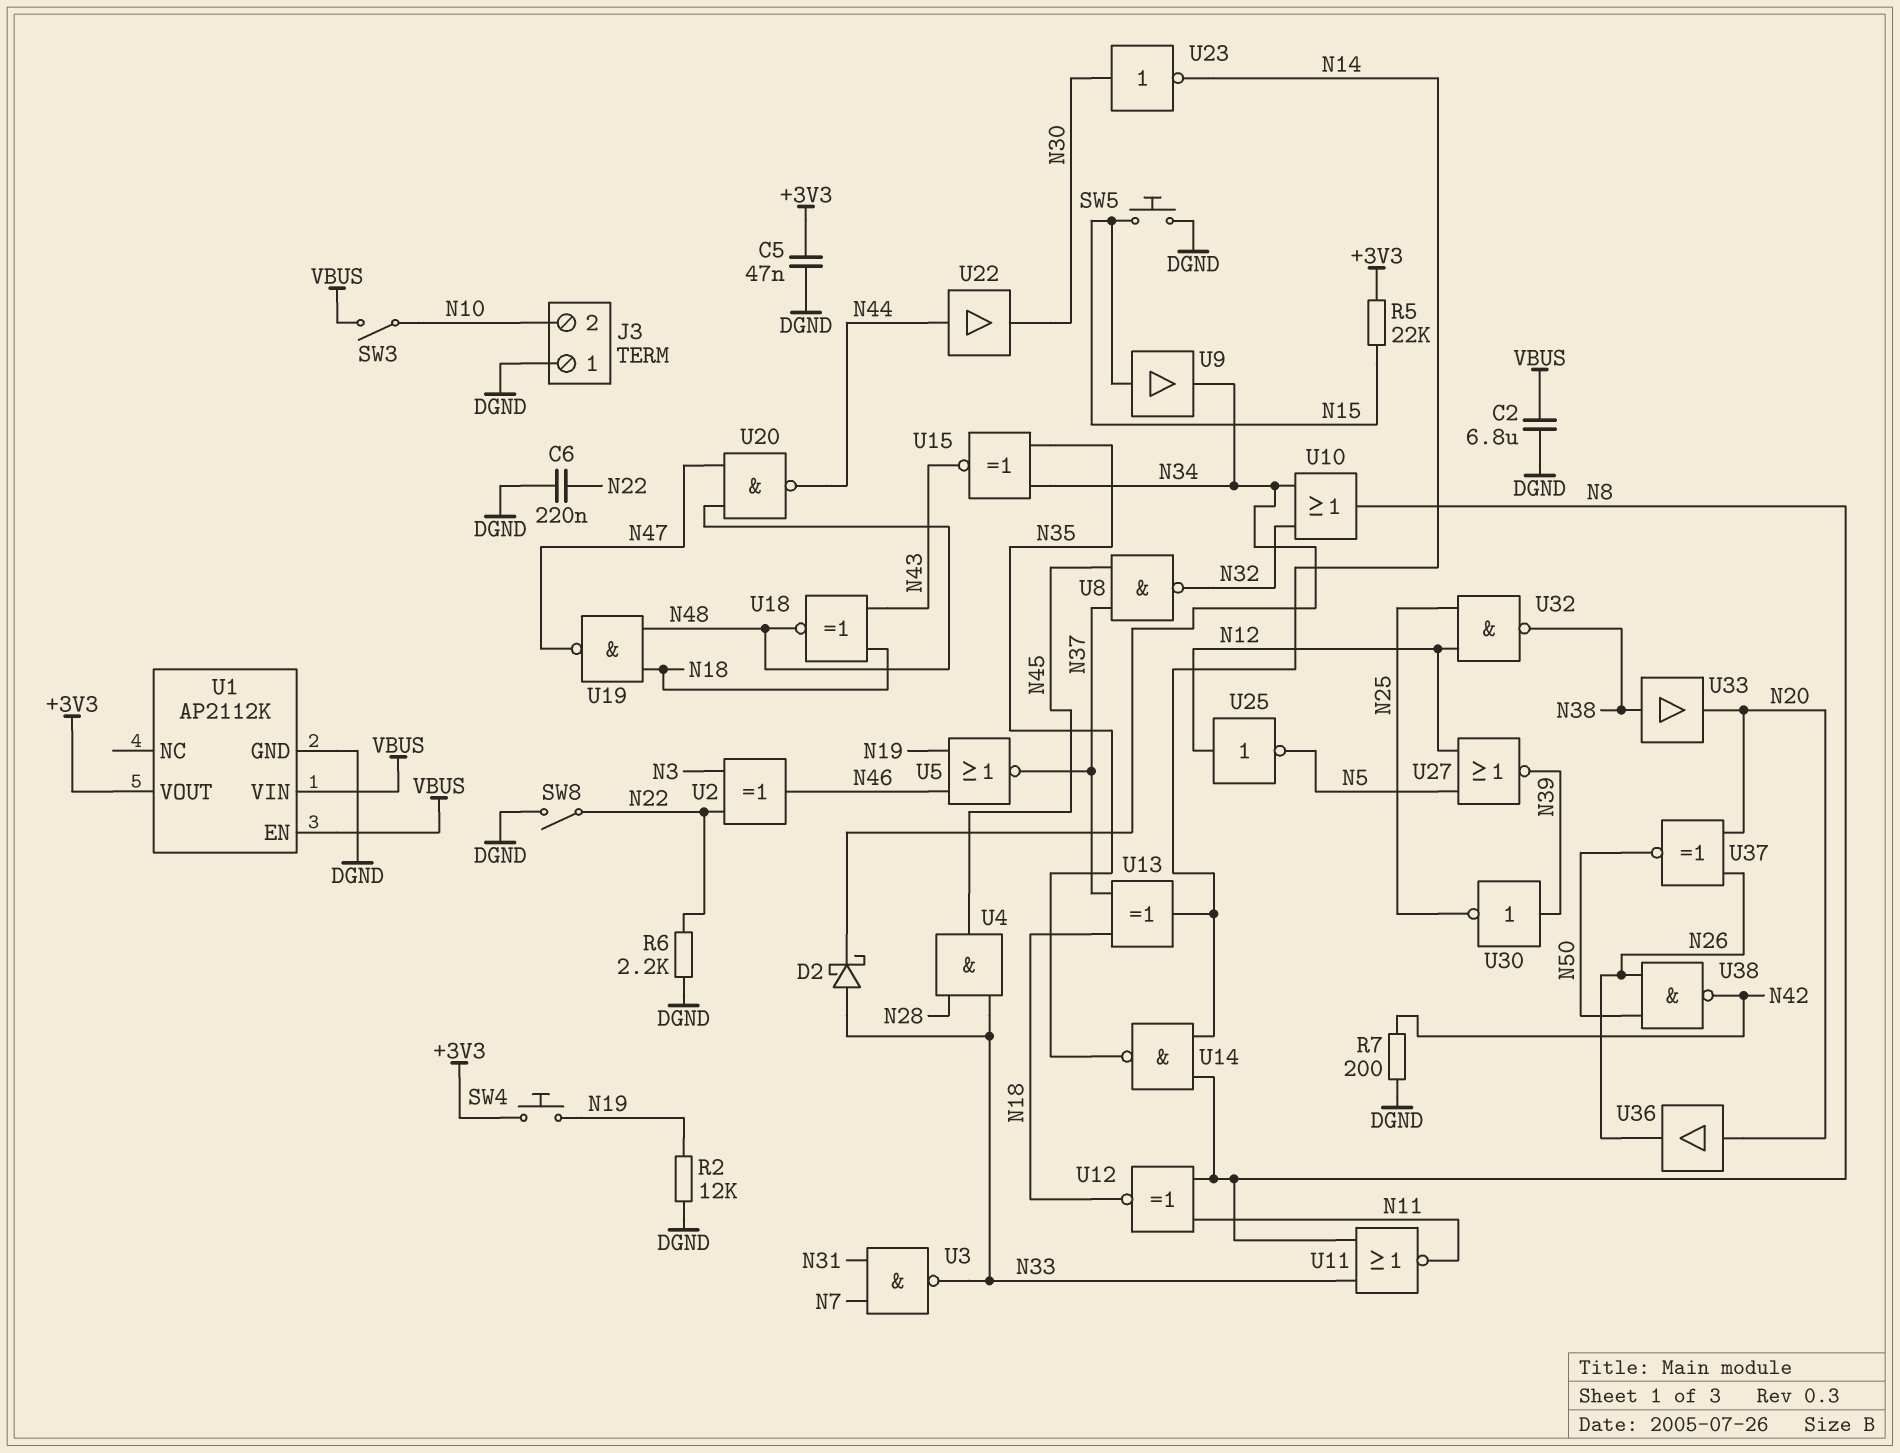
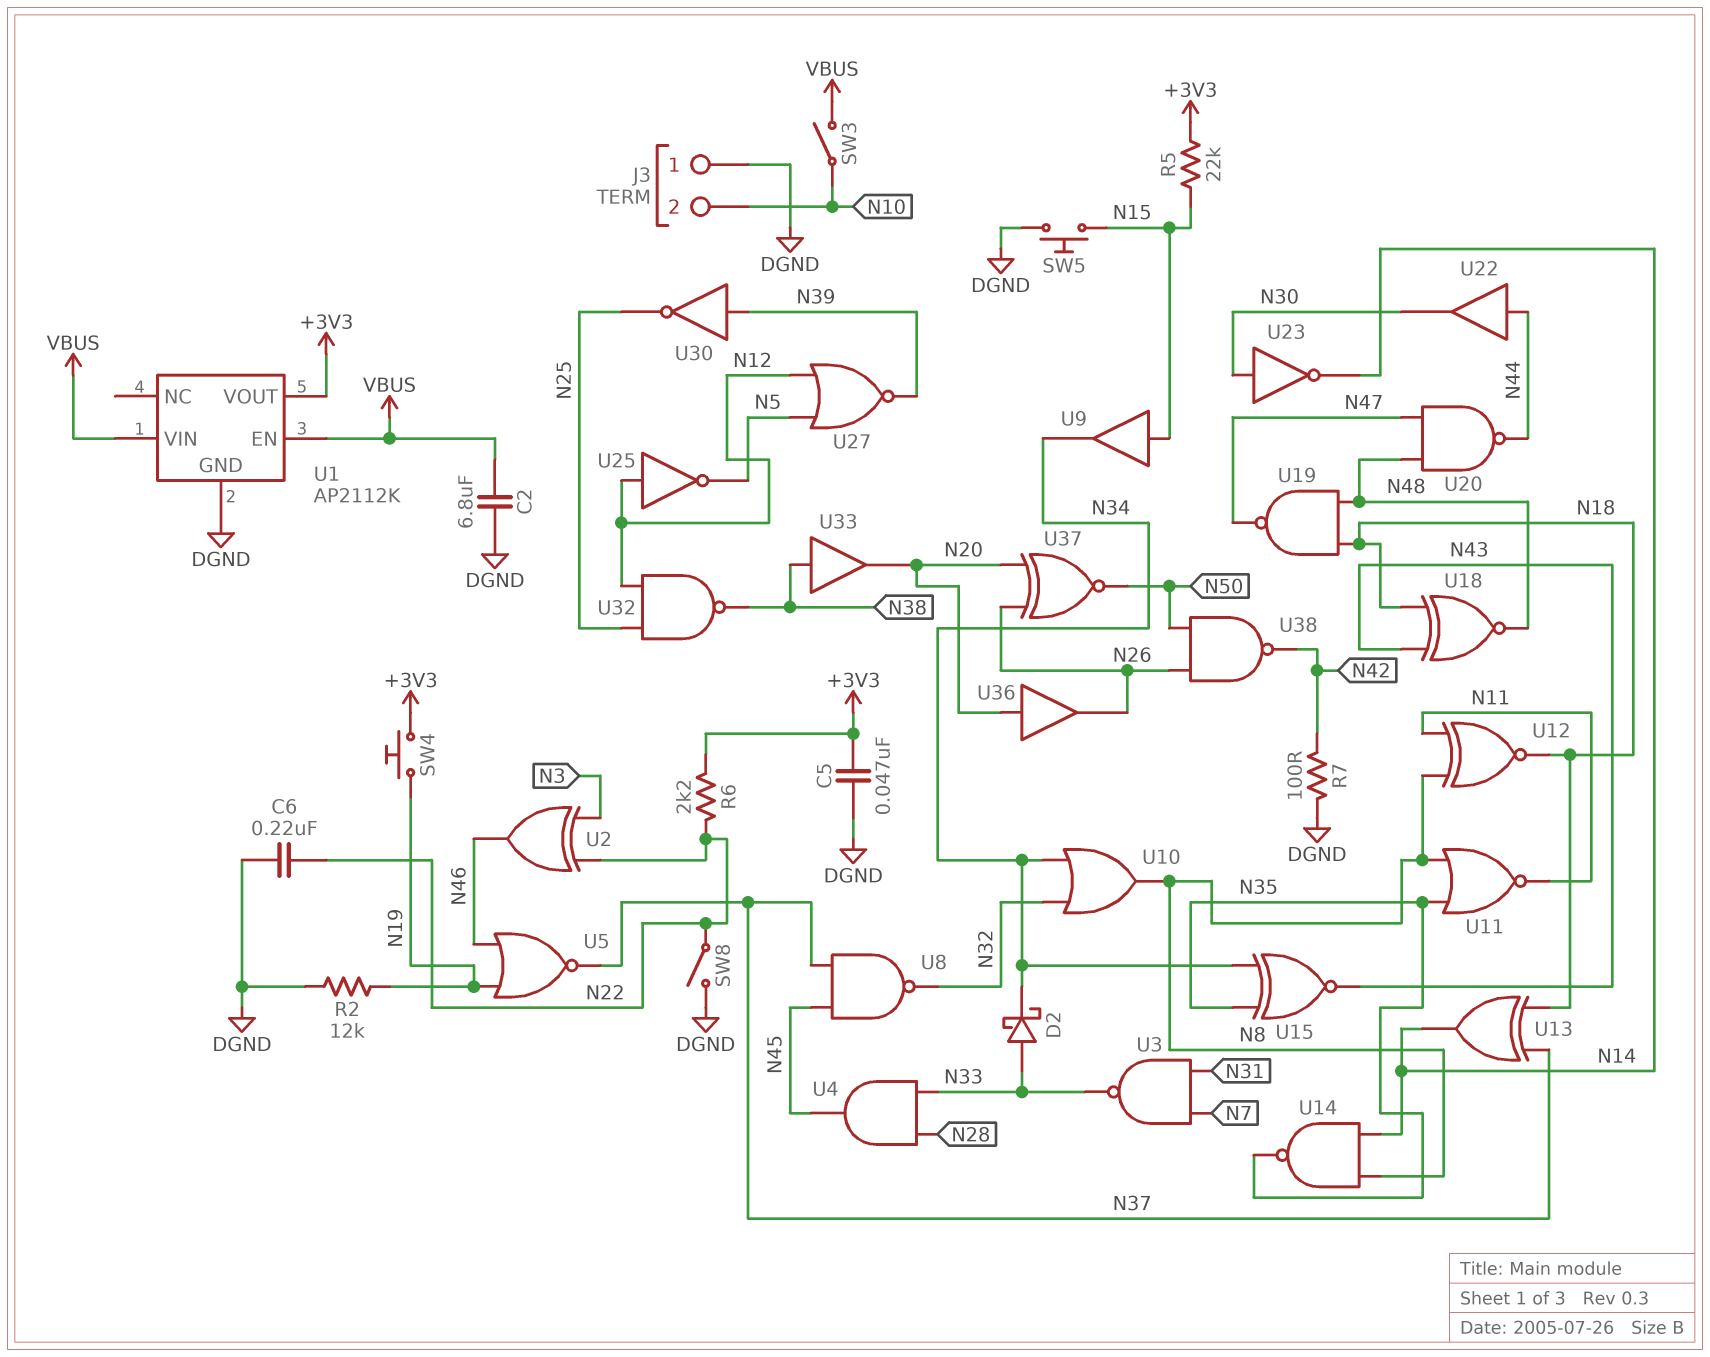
R6: 2.2k (DGND, N22) -> 2.2k (+3V3, N22)
R7: 200 (DGND, N42) -> 100 (DGND, N42)
U11: NOR (in N8, in N33, out N11) -> NOR (in N8, in N35, out N11)

